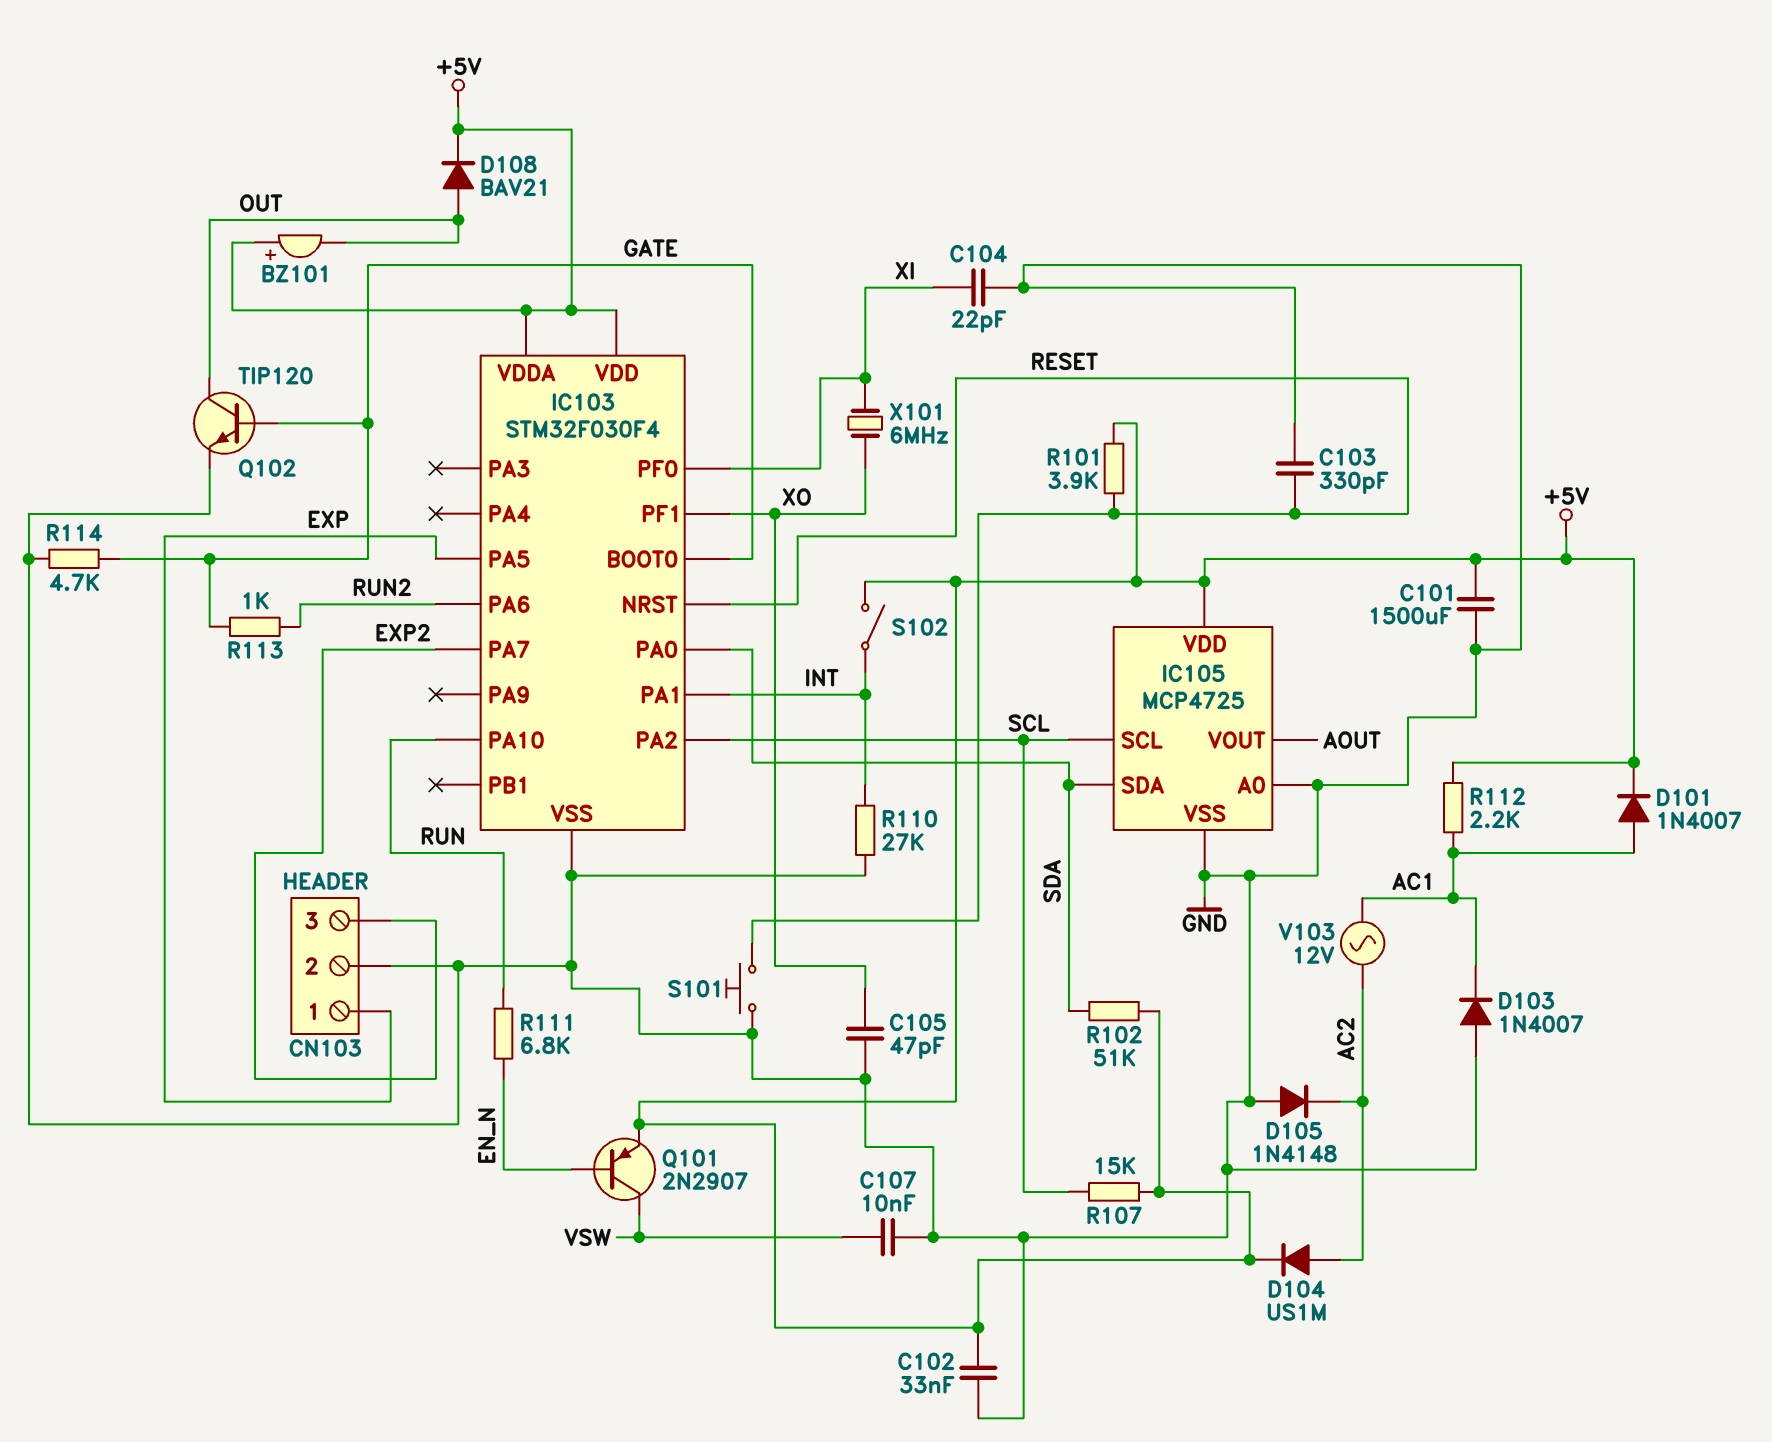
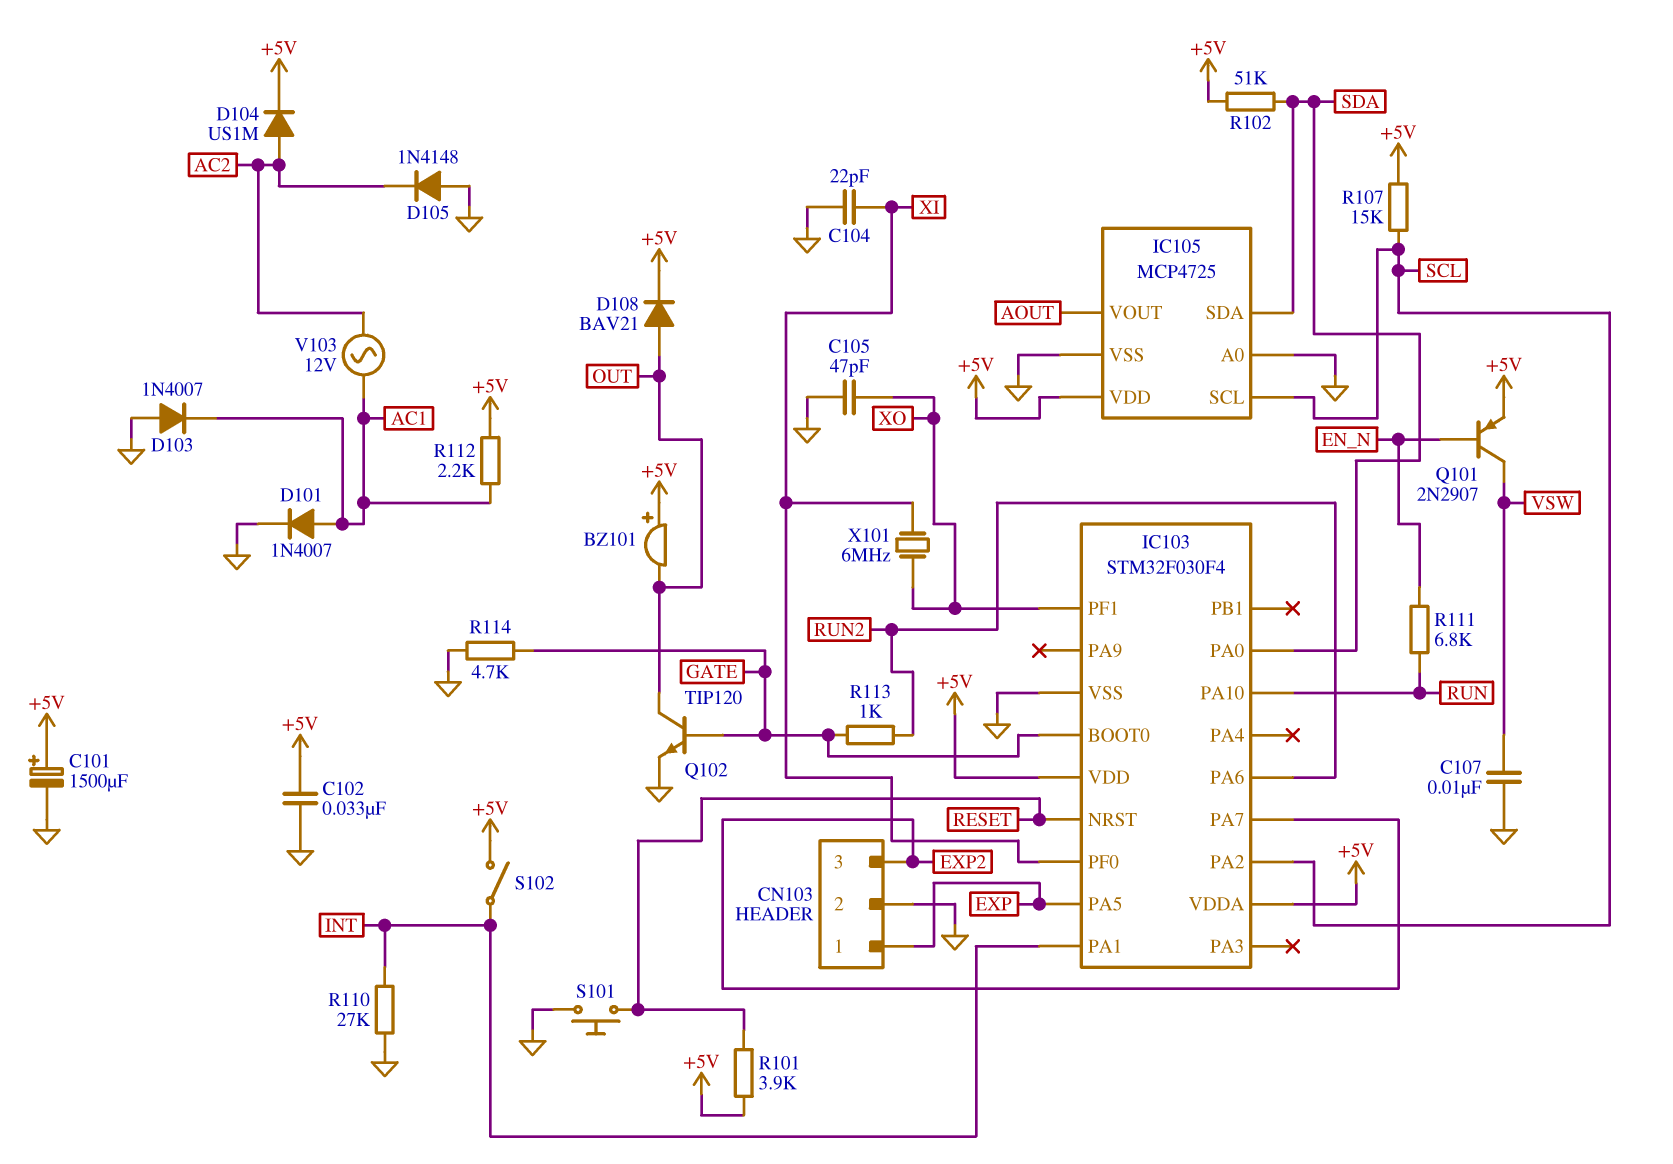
C101: 1500uF (+5V, GND) -> 1500uF (plus +5V, minus GND)
C103: 330pF (GND, RESET) -> none
D101: diode 1N4007 (A AC1, K +5V) -> diode 1N4007 (A AC1, K GND)

